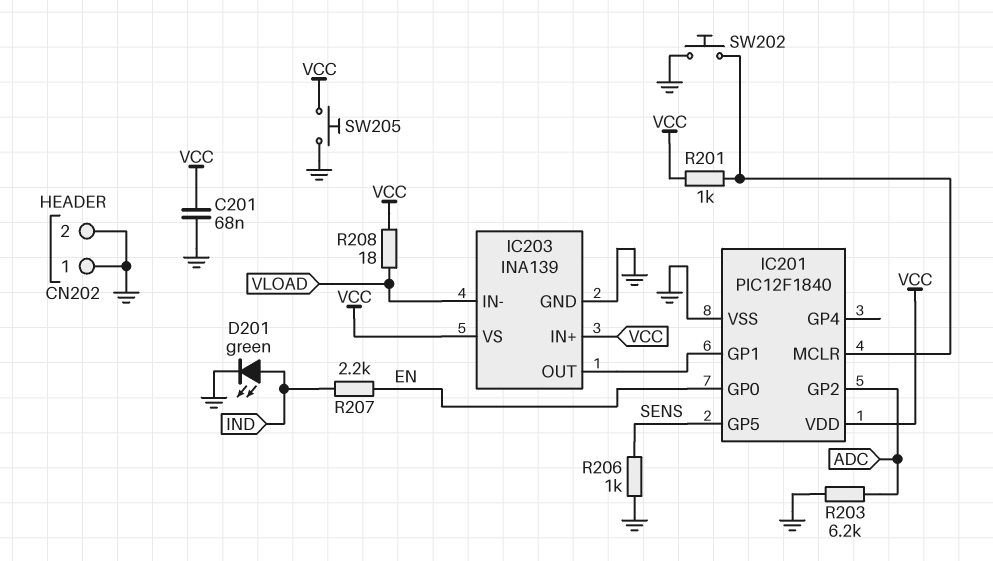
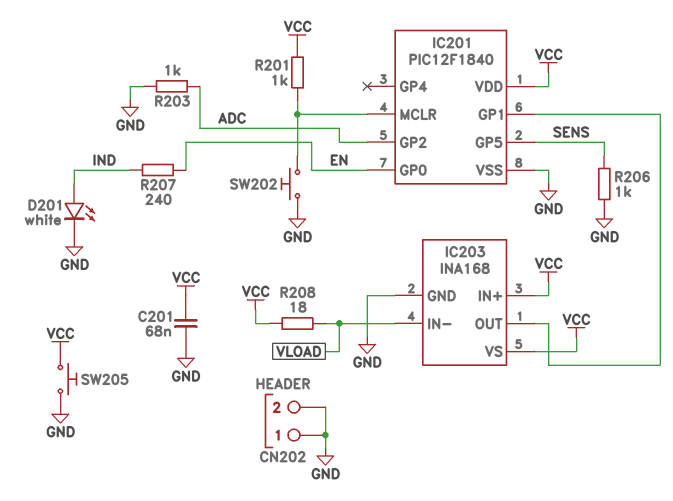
D201: LED green (A IND, K GND) -> LED white (A IND, K GND)
IC203: INA139 -> INA168
R203: 6.2k (ADC, GND) -> 1k (ADC, GND)
R207: 2.2k (EN, IND) -> 240 (EN, IND)

